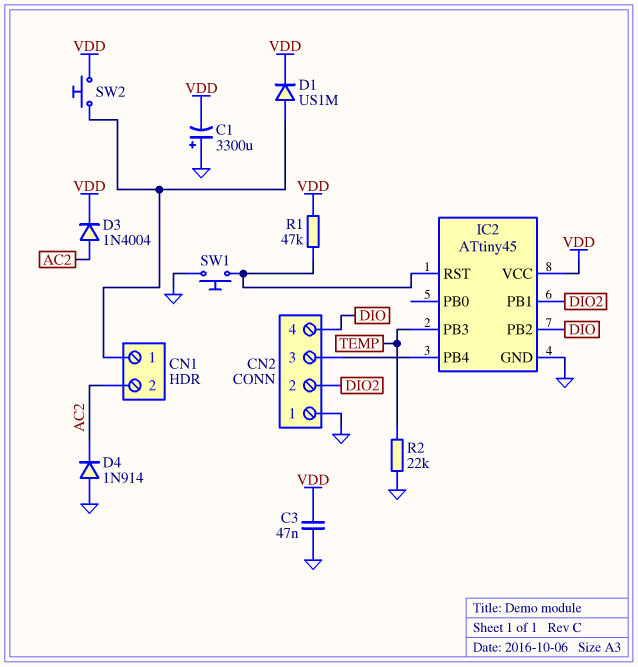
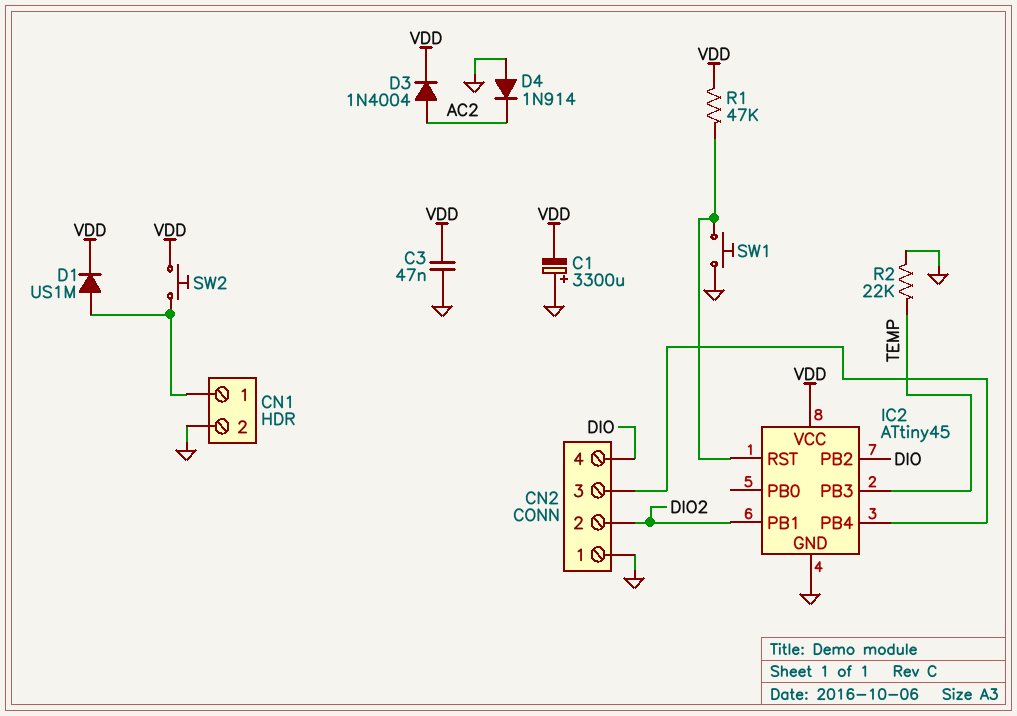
CN1 pin 2: AC2 -> GND

